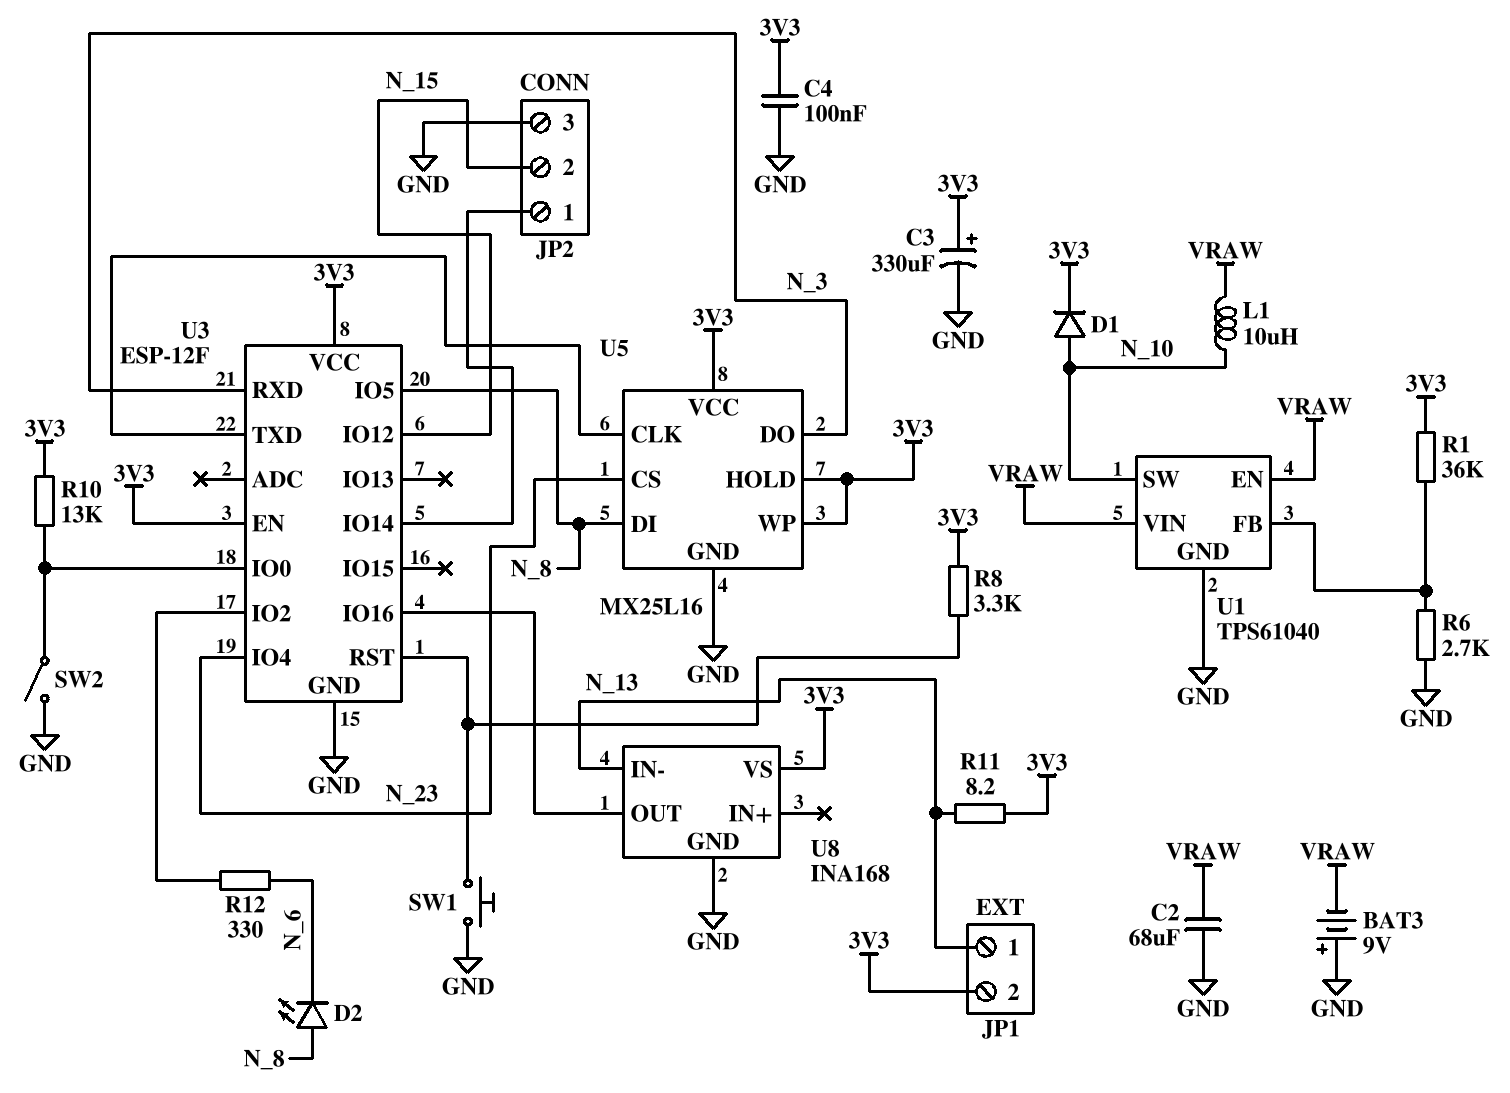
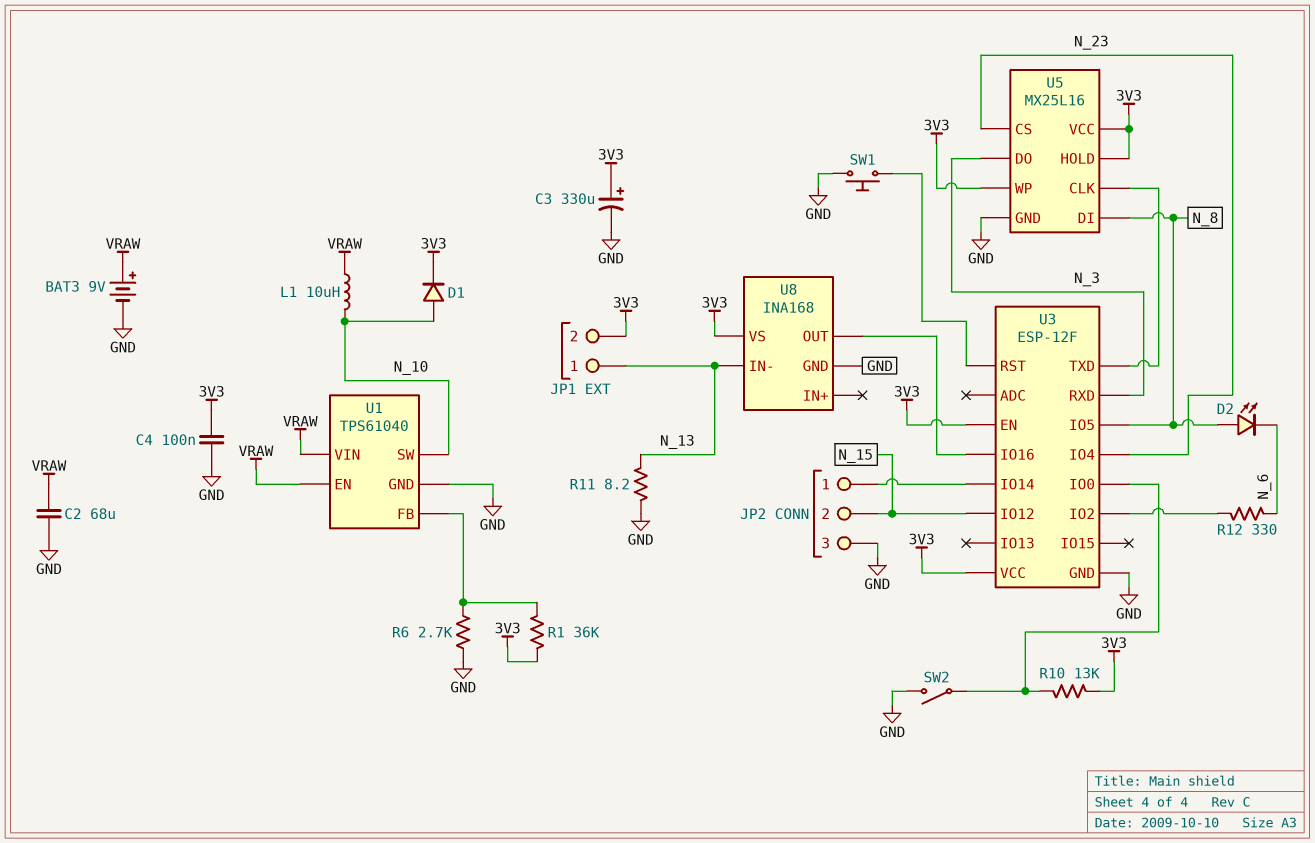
BAT3: 9V (plus GND, minus VRAW) -> 9V (plus VRAW, minus GND)
R8: 3.3k (3V3, U3/RST) -> none
R11: 8.2 (3V3, N_13) -> 8.2 (GND, N_13)

